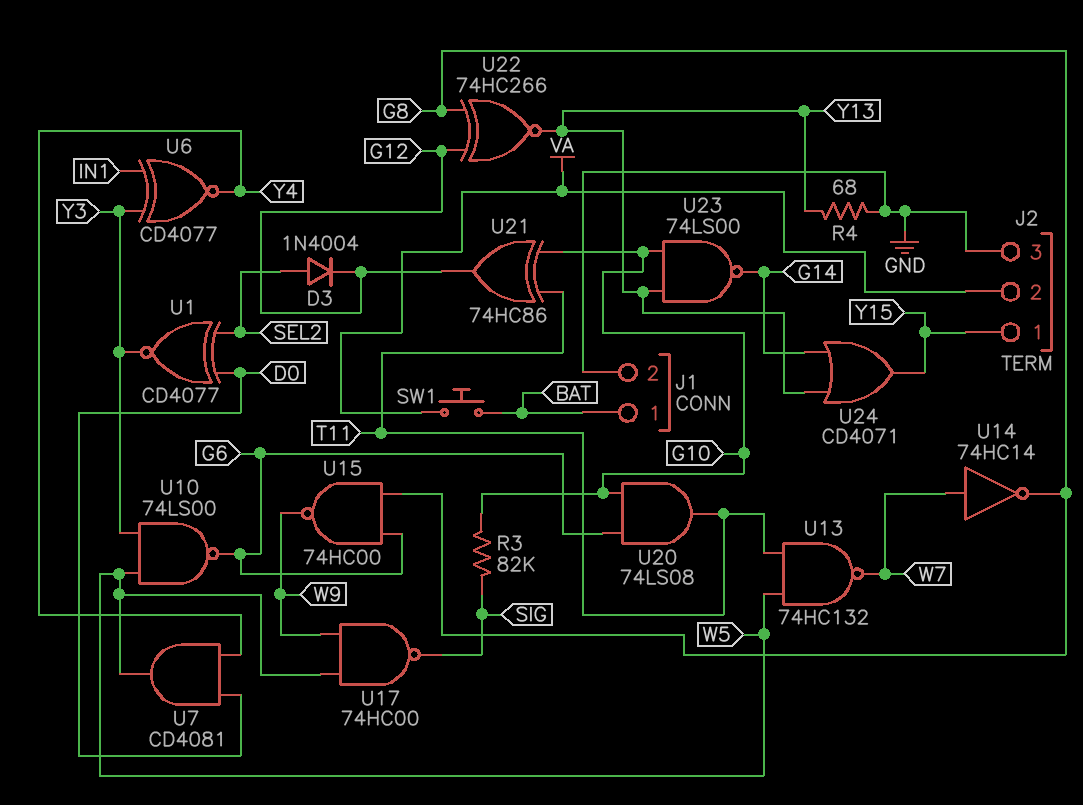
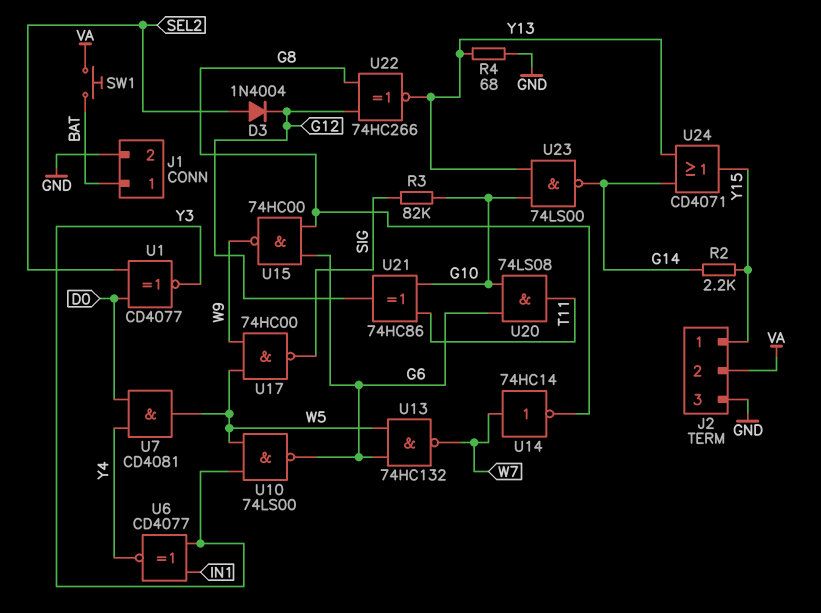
R2: none -> 2.2k (G14, Y15)
U13: NAND 74HC132 (in T11, in W5, out W7) -> NAND 74HC132 (in G6, in W5, out W7)

